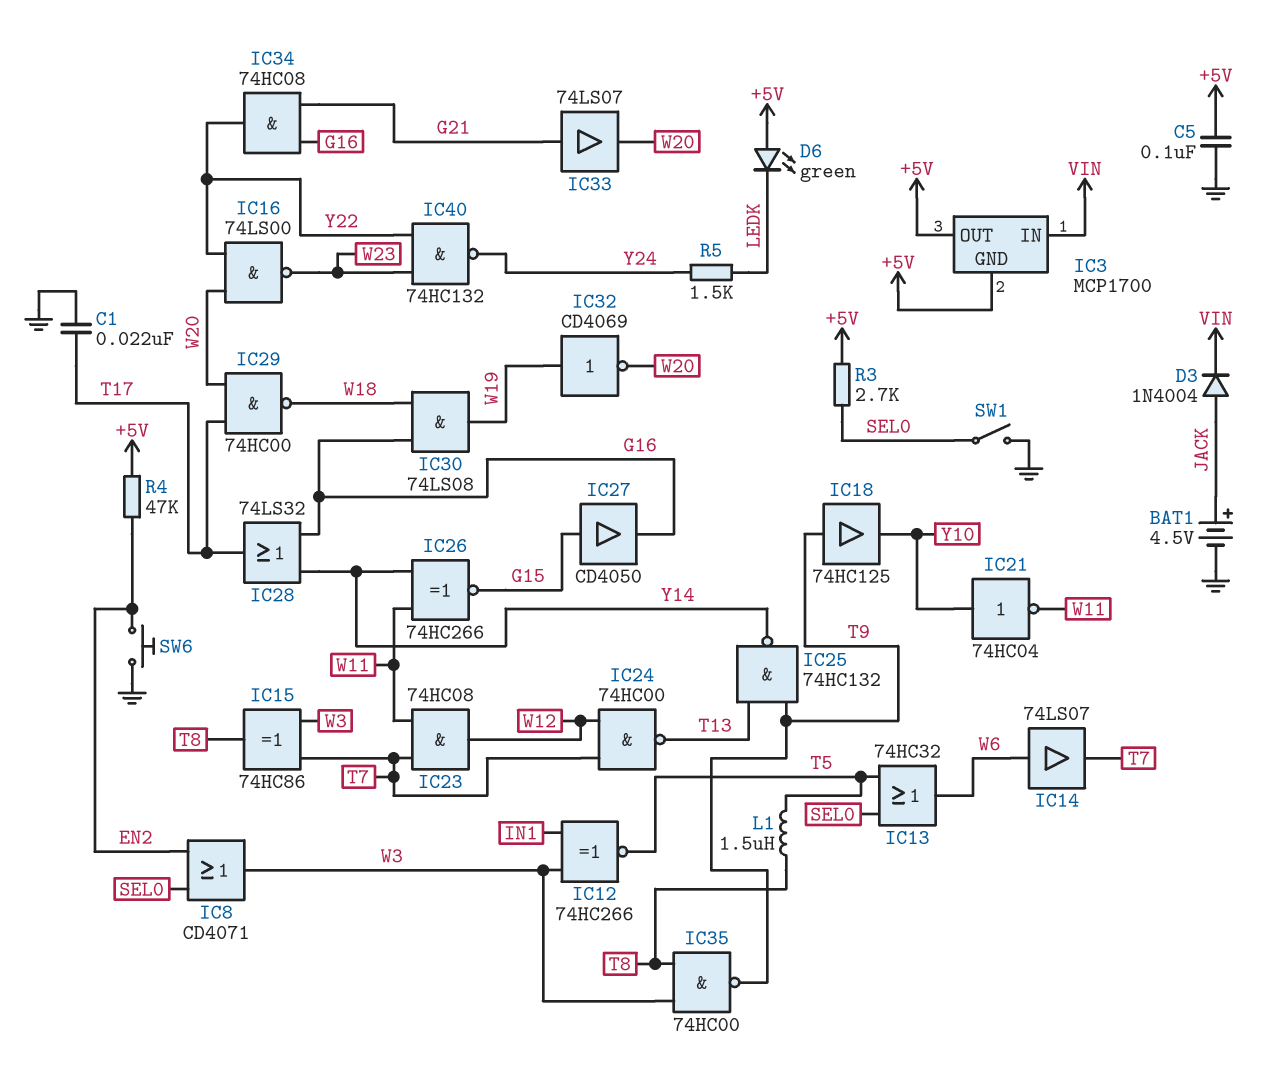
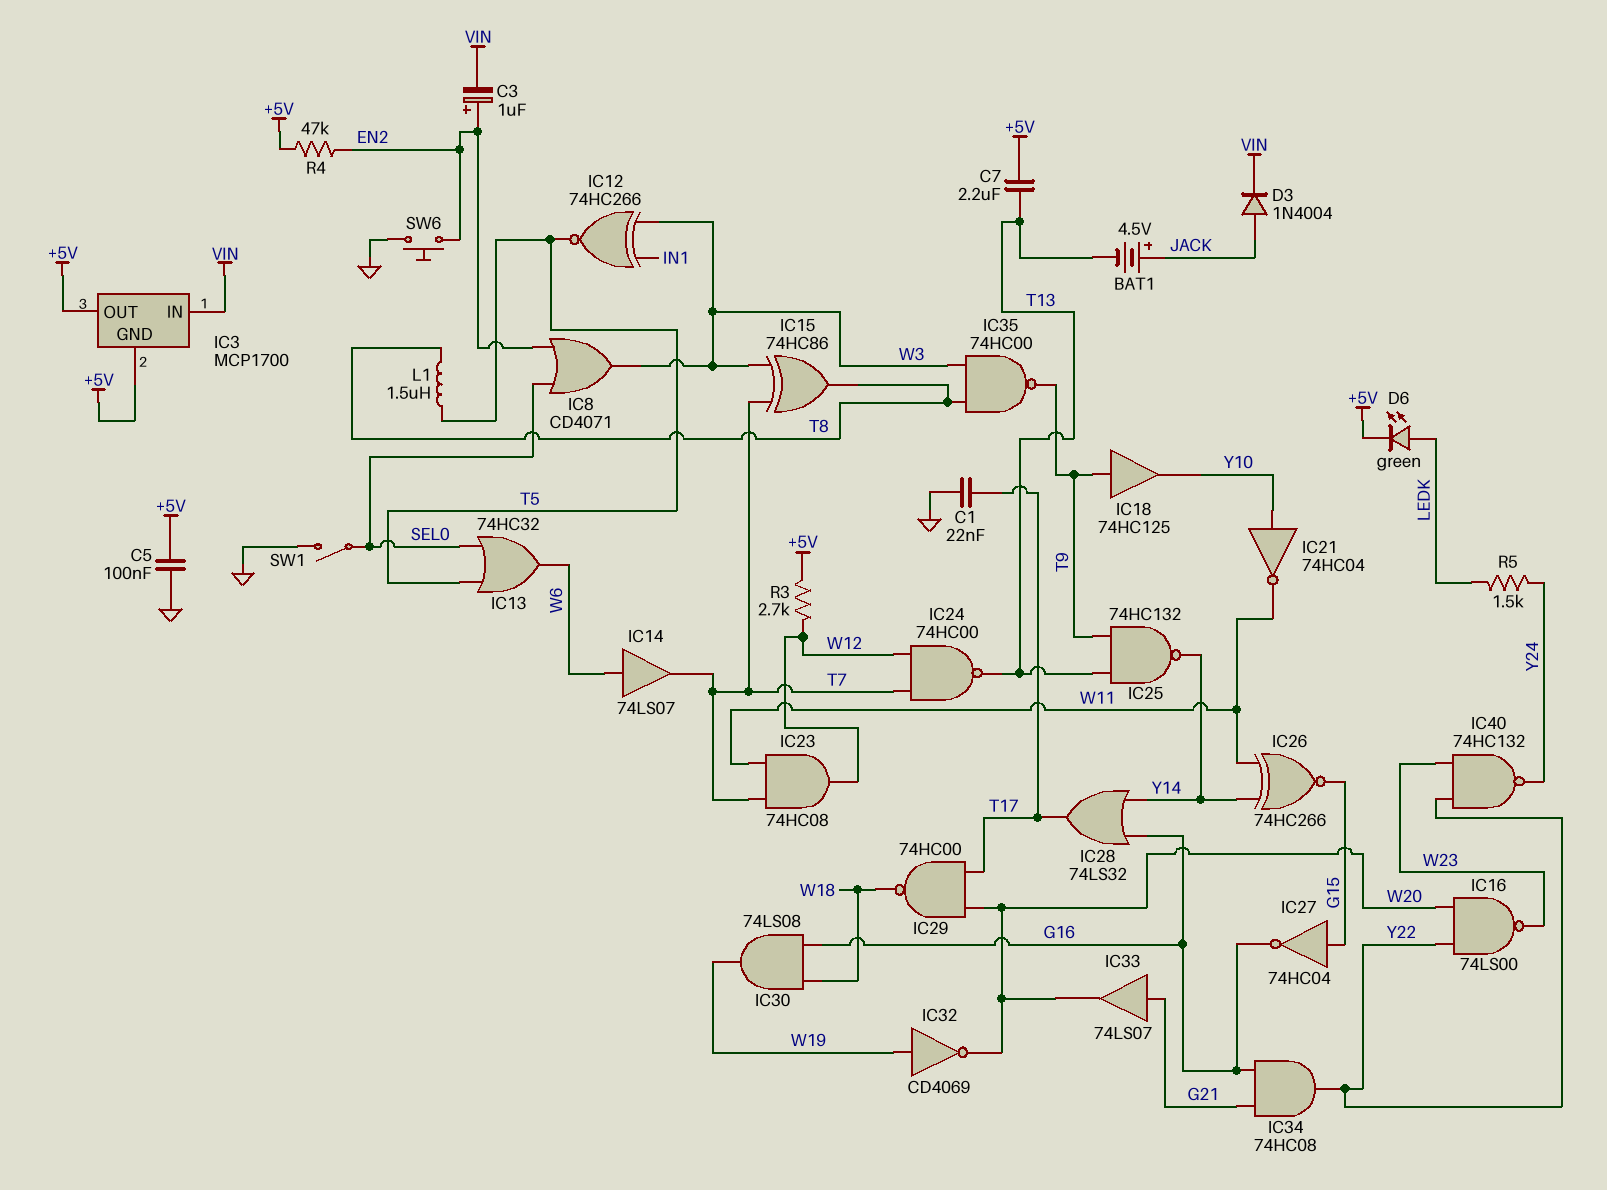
BAT1: 4.5V (plus JACK, minus GND) -> 4.5V (plus JACK, minus T13)
C3: none -> 1uF (plus EN2, minus VIN)
C7: none -> 2.2uF (+5V, T13)
D6: LED green (A +5V, K LEDK) -> LED green (A LEDK, K +5V)
IC27: buffer CD4050 (in G15, out G16) -> NOT 74HC04 (in G15, out G16)
R3: 2.7k (+5V, SEL0) -> 2.7k (+5V, W12)

